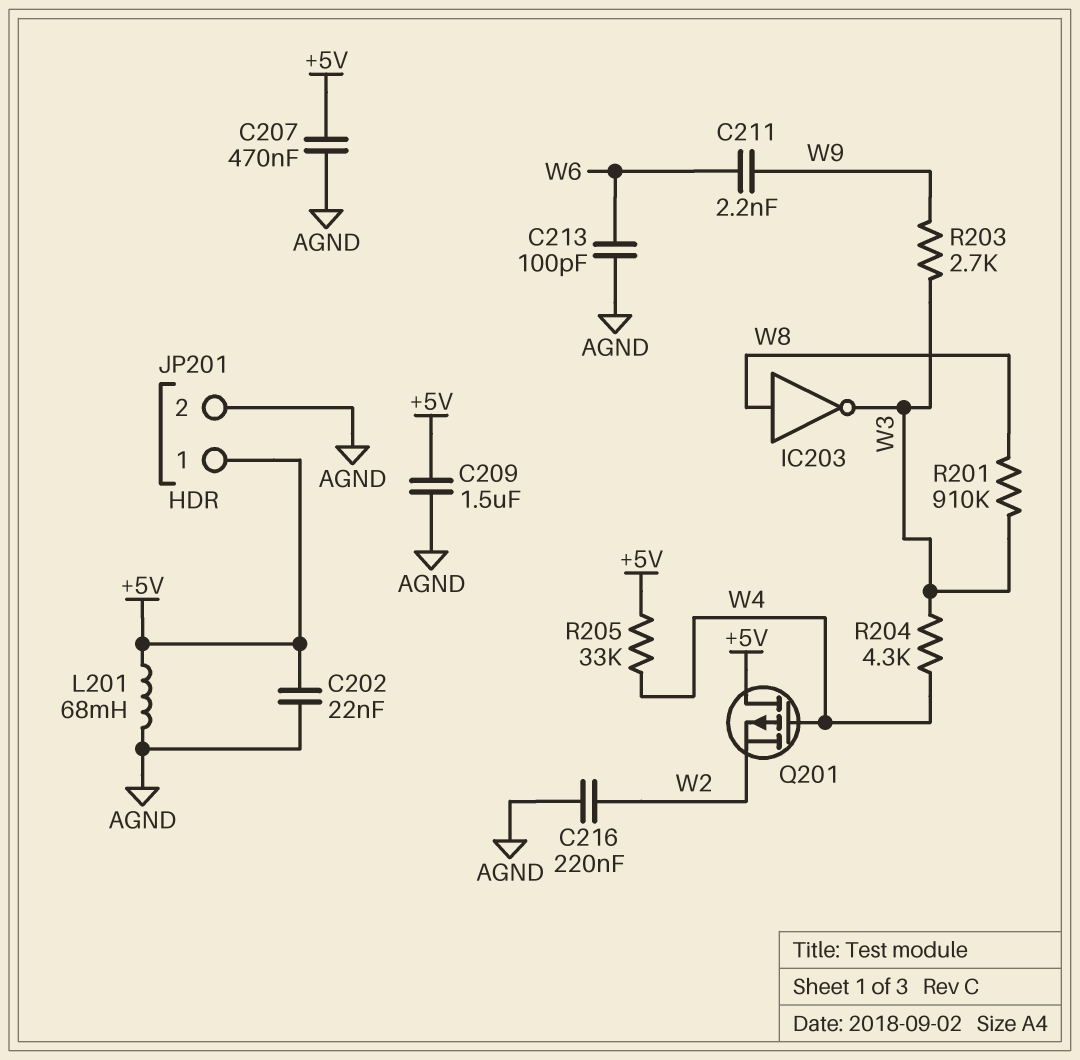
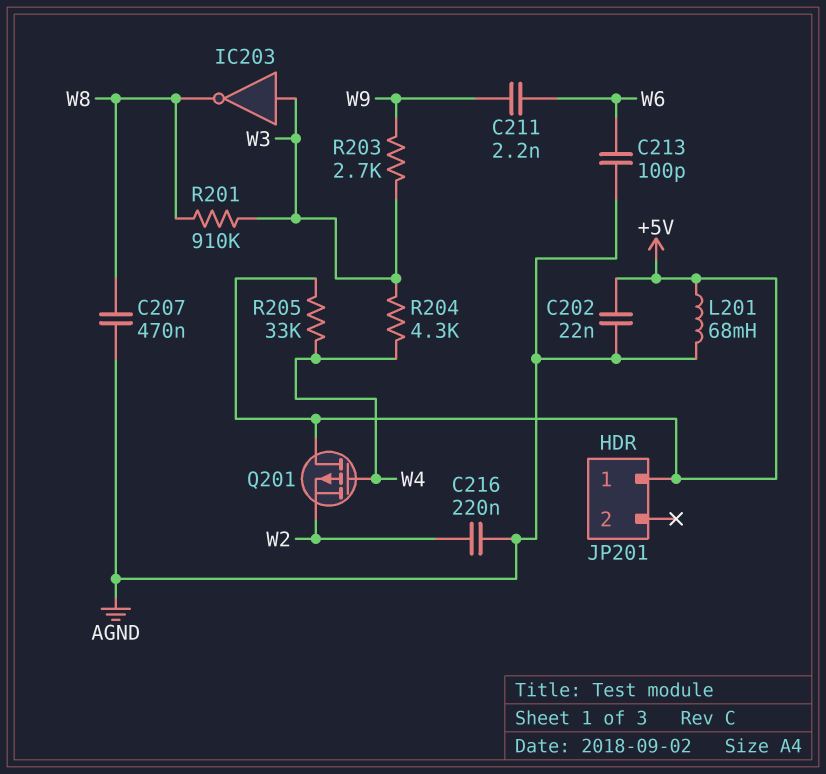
C207: 470nF (+5V, AGND) -> 470nF (AGND, W8)
C209: 1.5uF (+5V, AGND) -> none
IC203: NOT (in W8, out W3) -> NOT (in W3, out W8)
JP201 pin 2: AGND -> none

